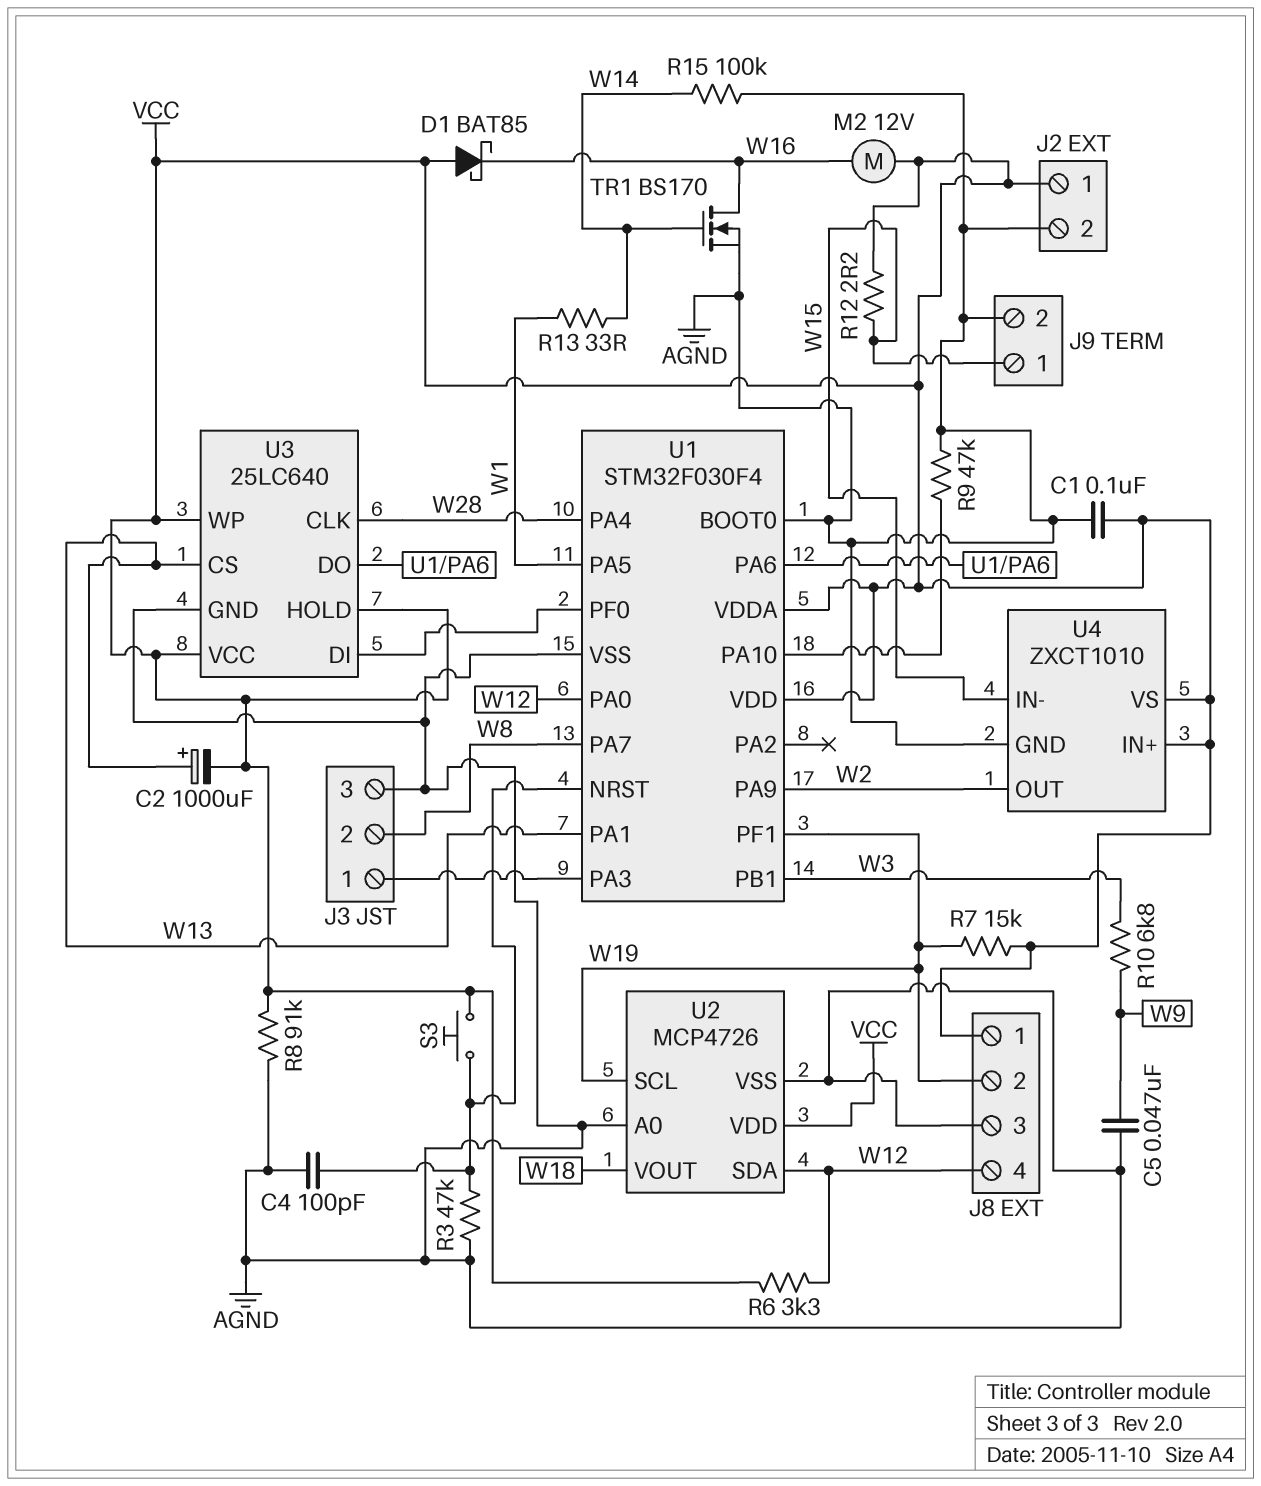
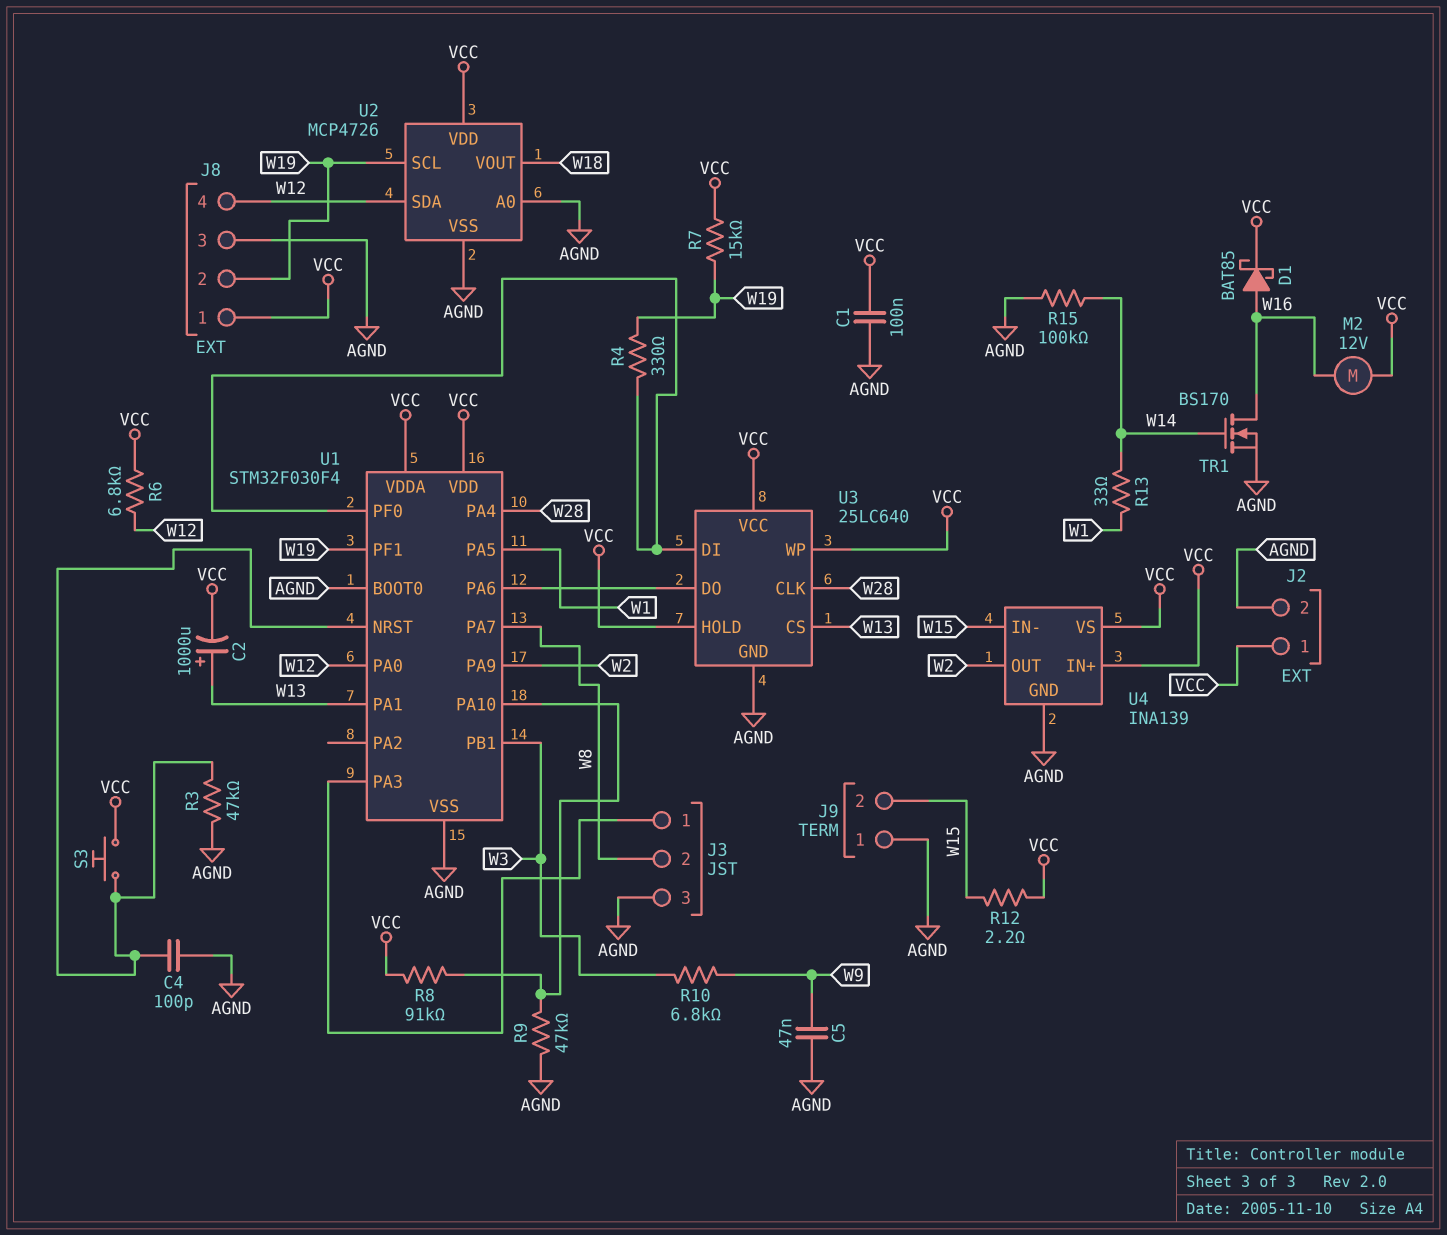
D1: schottky BAT85 (A VCC, K W16) -> schottky BAT85 (A W16, K VCC)
J9 pin 1: W15 -> AGND
J9 pin 2: AGND -> W15
R4: none -> 330 (U1/PF0, W19)
R6: 3.3k (VCC, W12) -> 6.8k (VCC, W12)
R8: 91k (AGND, VCC) -> 91k (U1/PA10, VCC)
U4: ZXCT1010 -> INA139

